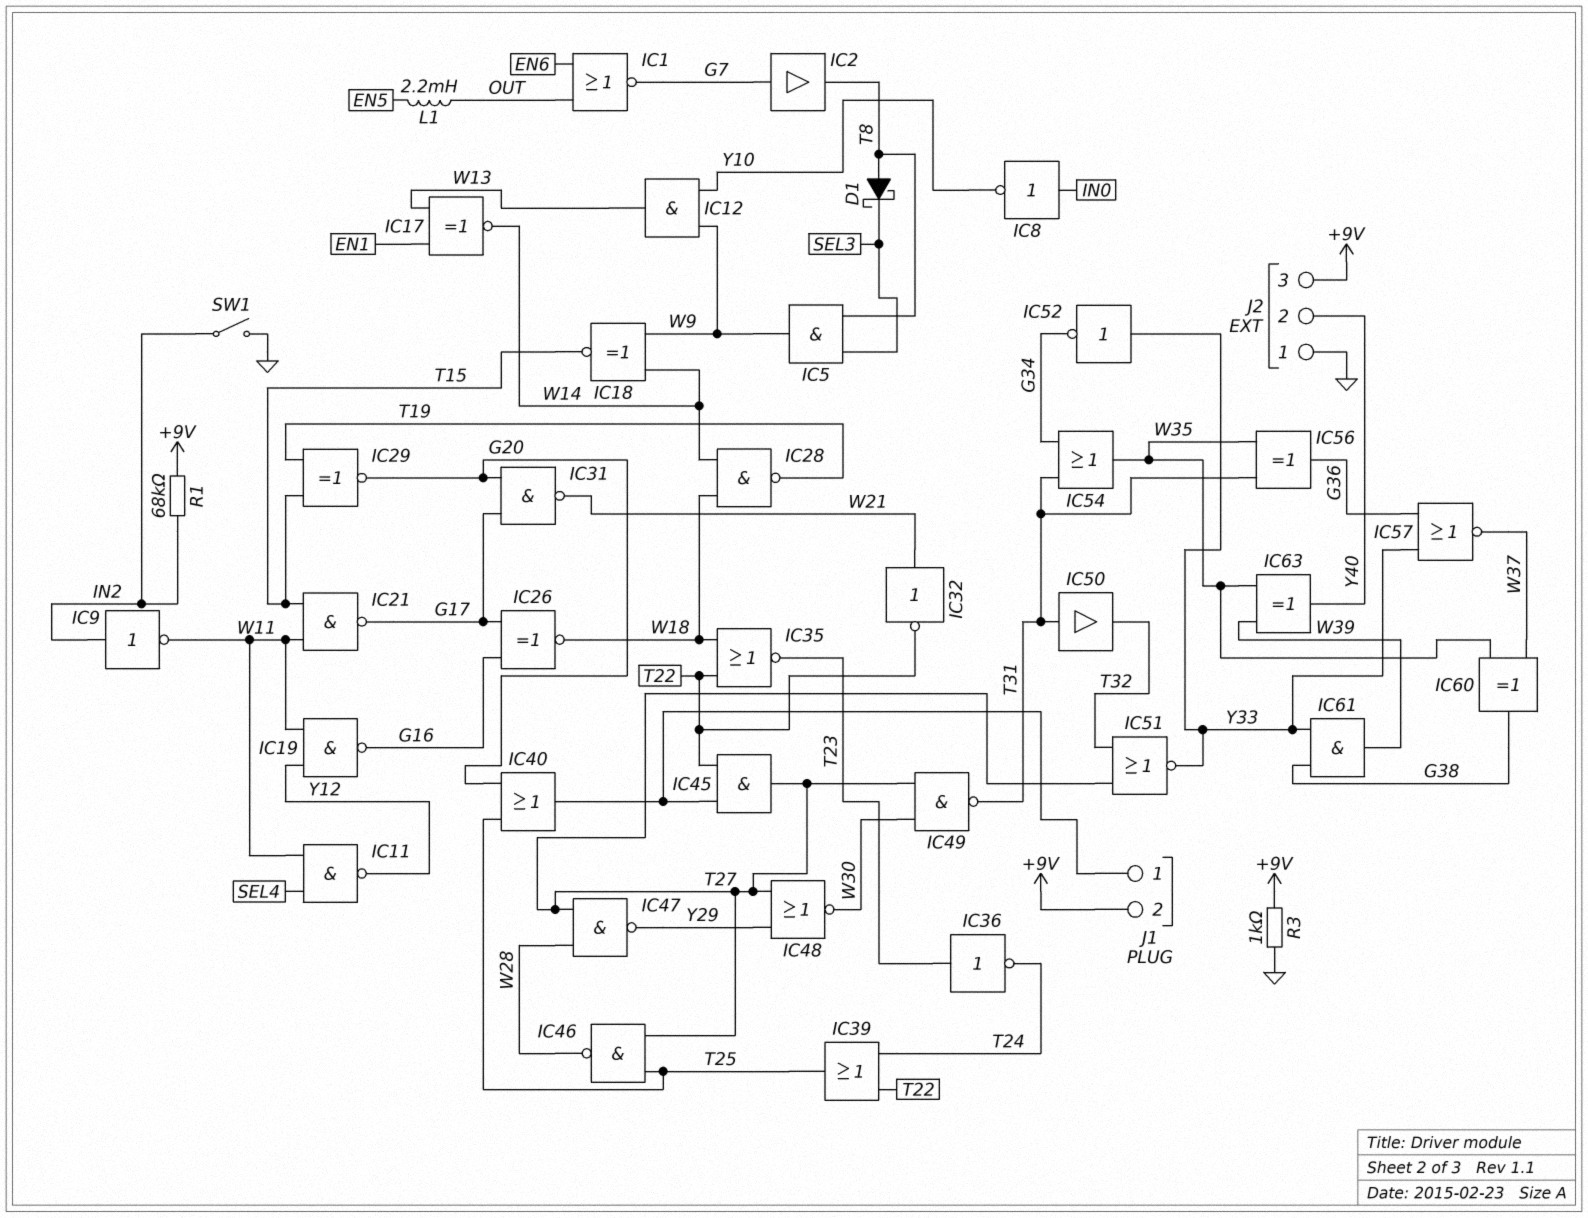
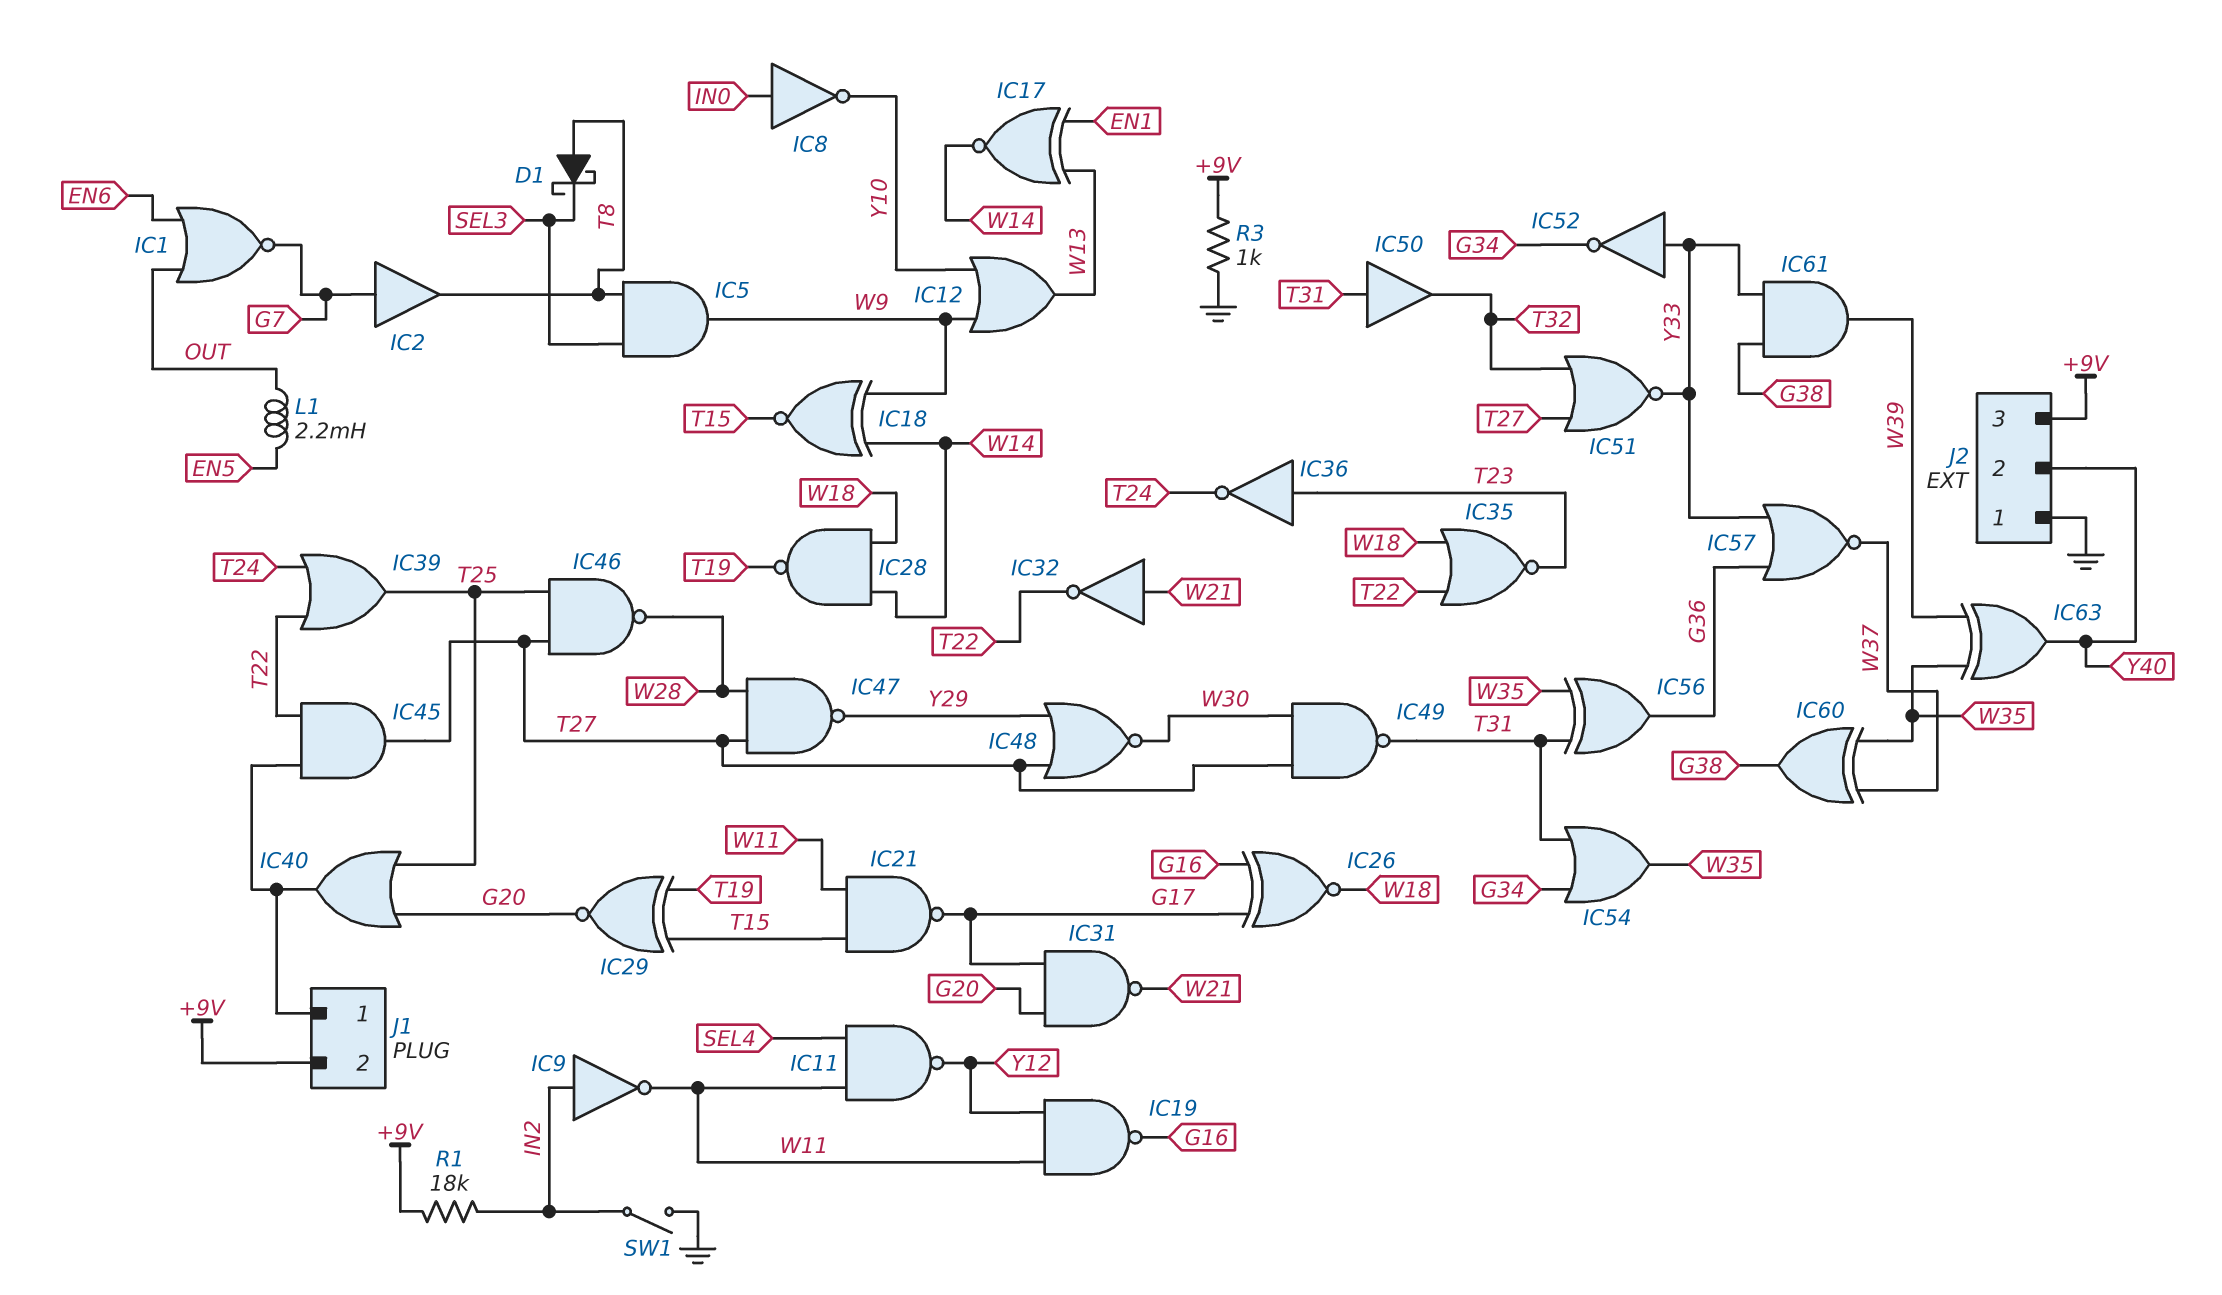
IC12: AND (in W9, in Y10, out W13) -> OR (in W9, in Y10, out W13)
R1: 68k (+9V, IN2) -> 18k (+9V, IN2)

